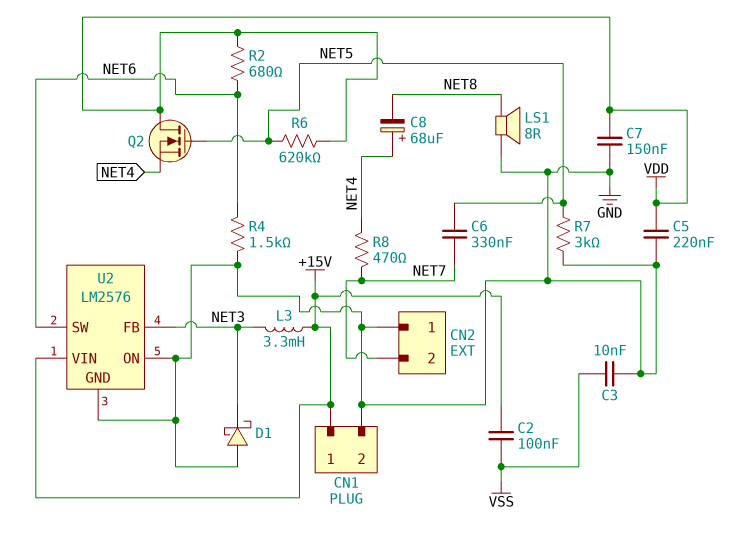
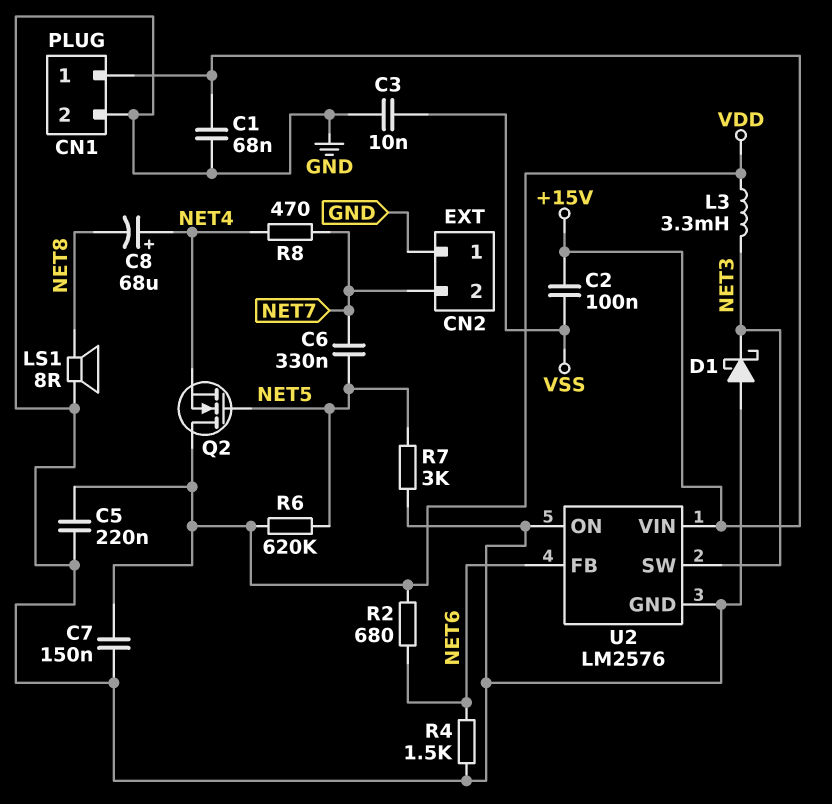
C1: none -> 68nF (+15V, GND)
L3: 3.3mH (+15V, NET3) -> 3.3mH (NET3, VDD)
U2 pin FB: NET3 -> NET6
U2 pin SW: NET6 -> NET3

